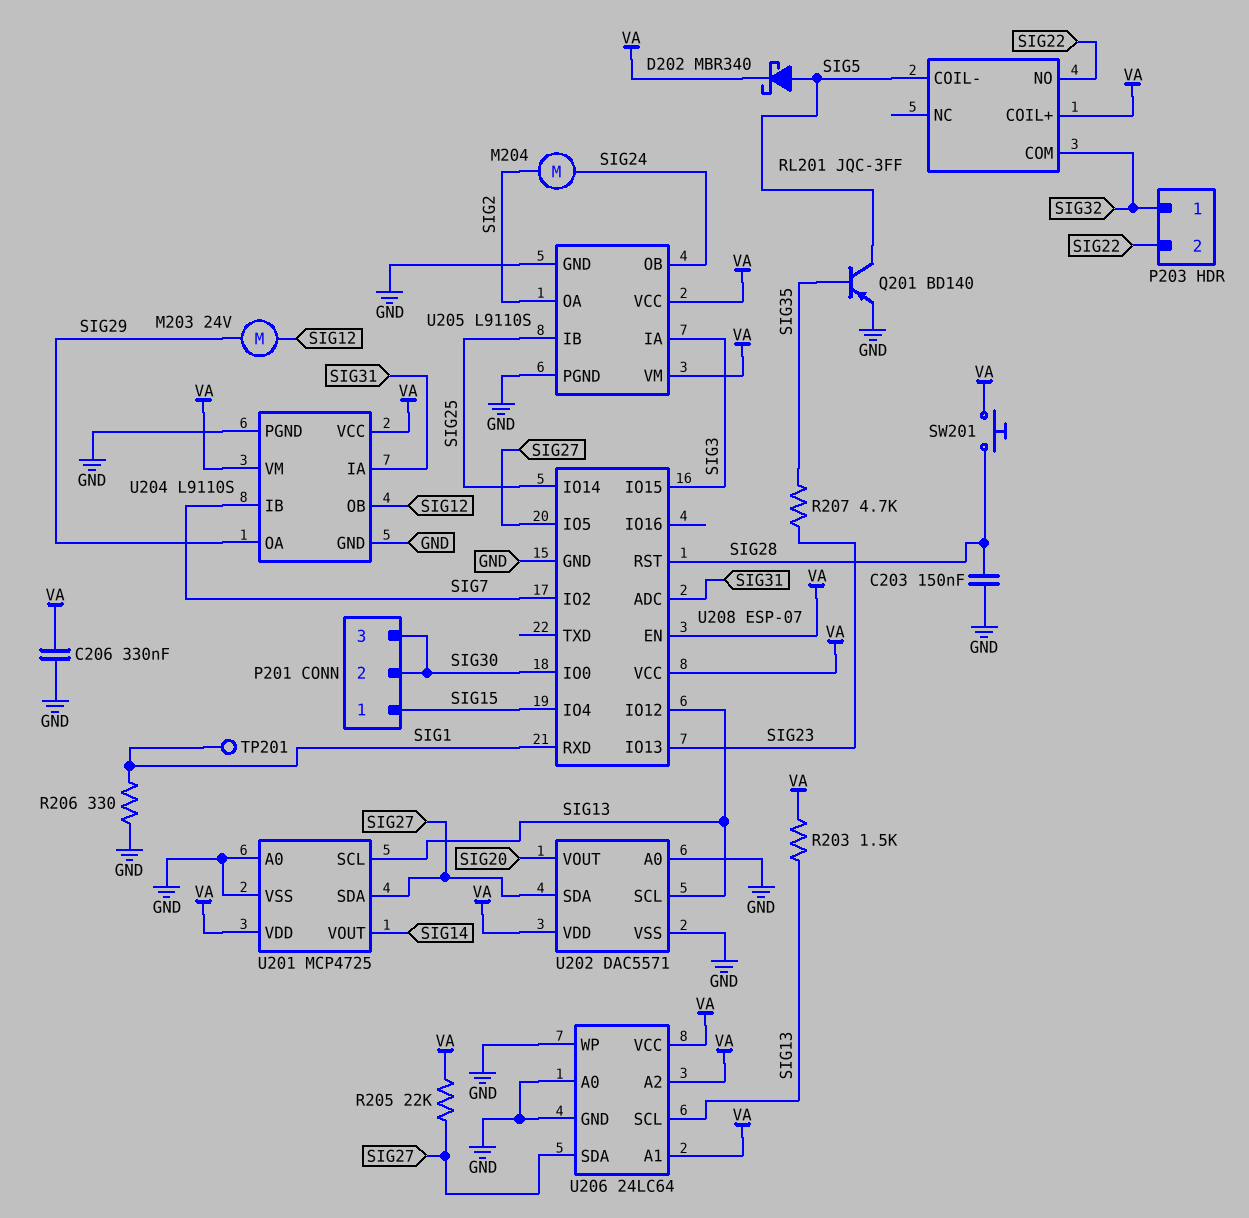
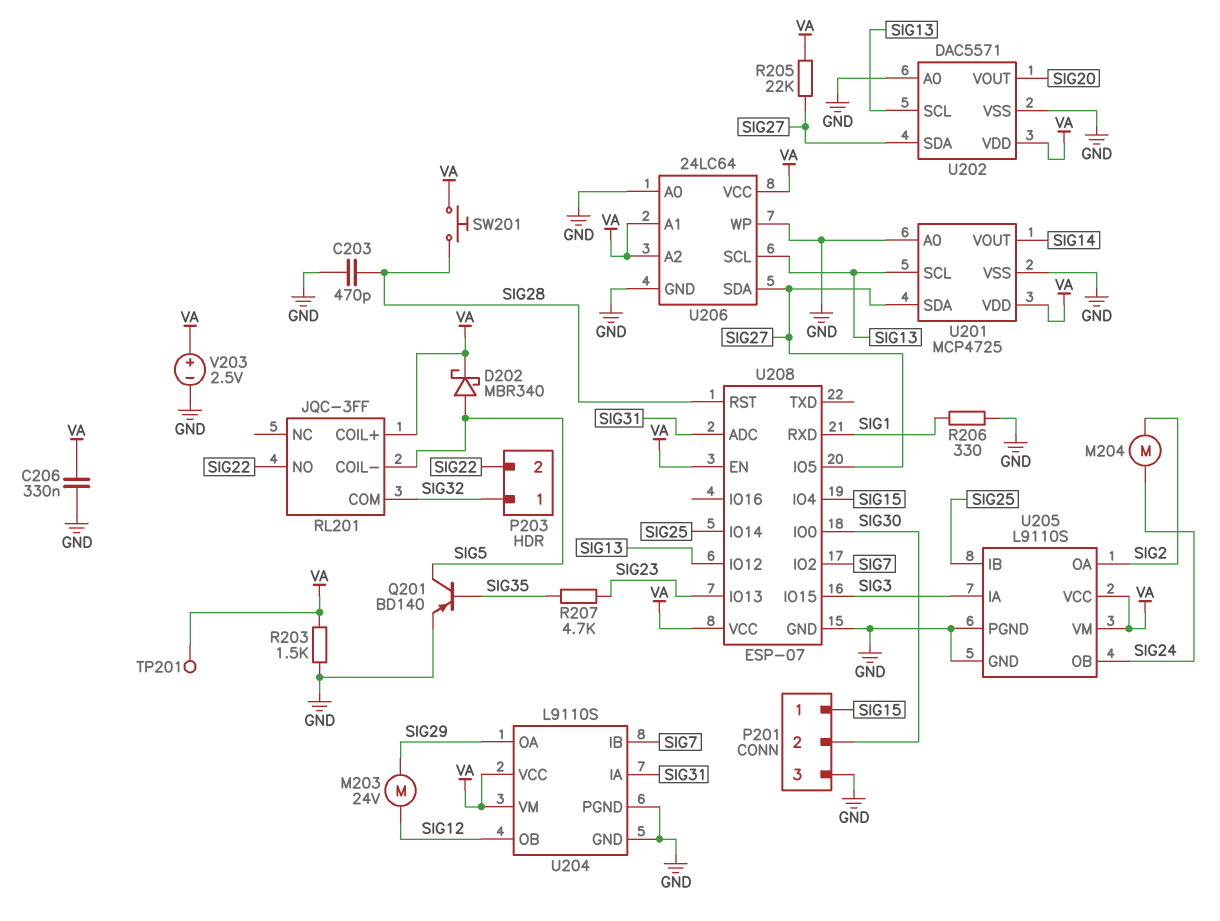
C203: 150nF (GND, SIG28) -> 470pF (GND, SIG28)
P201 pin 3: SIG30 -> GND
R203: 1.5k (SIG13, VA) -> 1.5k (GND, VA)
TP201: test point (SIG1) -> test point (VA)
V203: none -> 2.5V (plus VA, minus GND)

